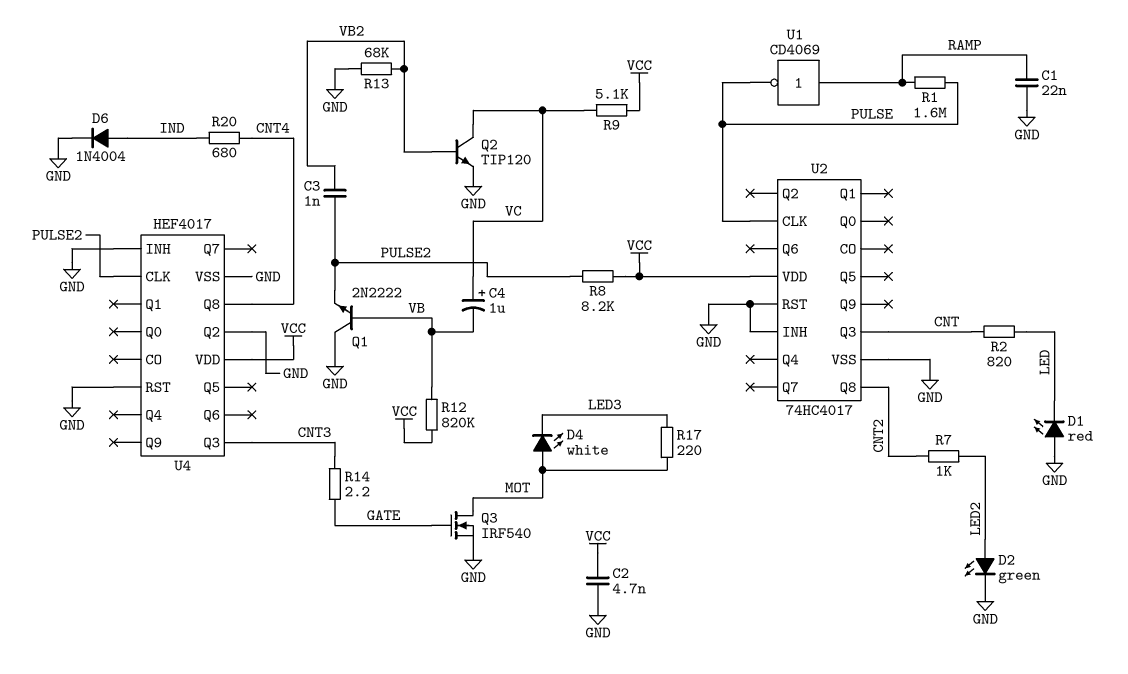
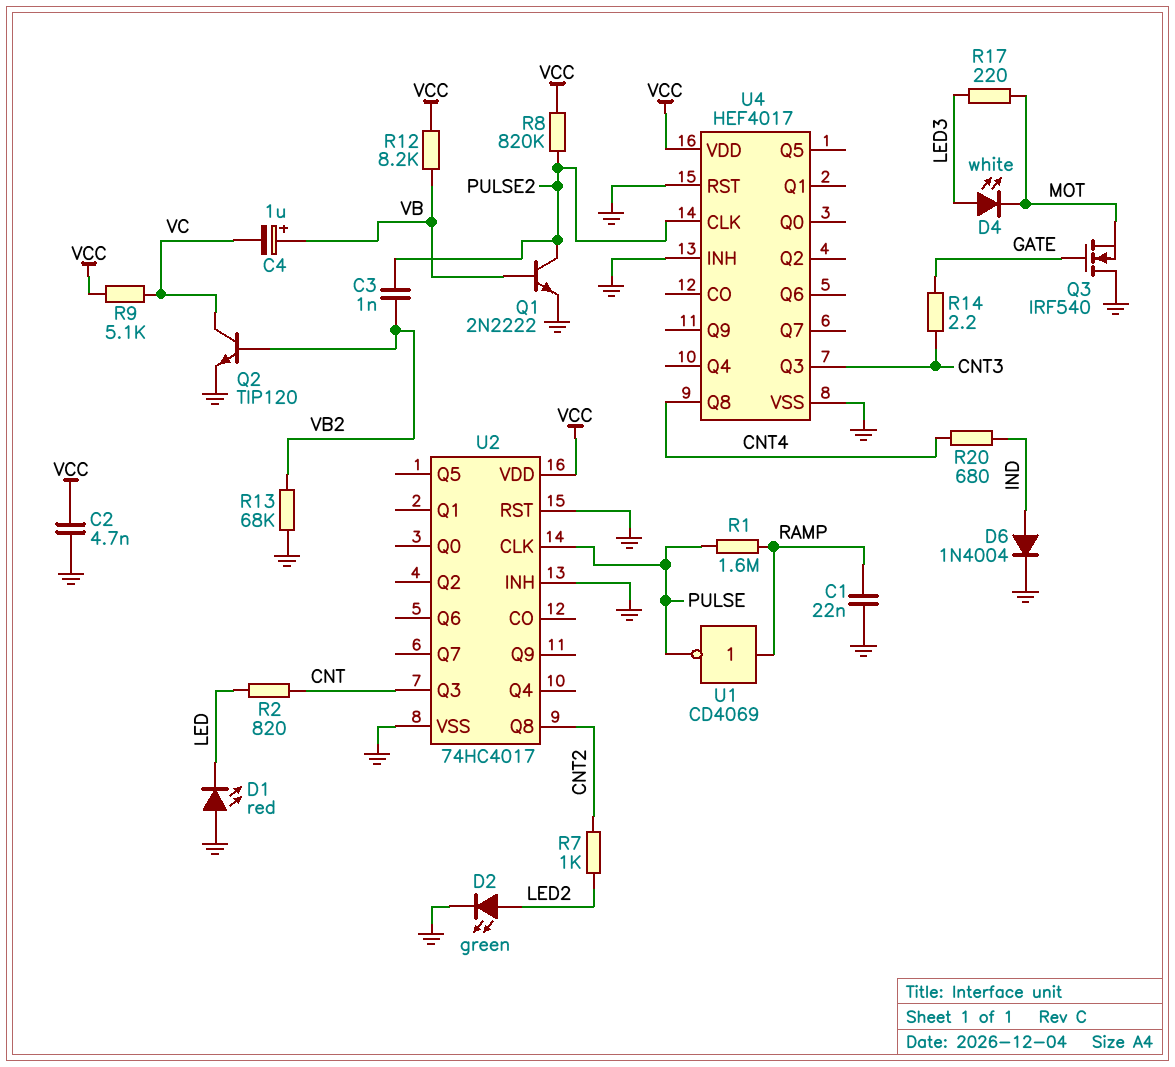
C4: 1uF (plus VC, minus VB) -> 1uF (plus VB, minus VC)
D4: LED white (A MOT, K LED3) -> LED white (A LED3, K MOT)
Q1: NPN 2N2222 (B VB, C GND, E PULSE2) -> NPN 2N2222 (B VB, C PULSE2, E GND)
Q3: NMOS IRF540 (G GATE, D MOT, S GND) -> NMOS IRF540 (G GATE, D GND, S MOT)
R8: 8.2k (PULSE2, VCC) -> 820k (PULSE2, VCC)
R12: 820k (VB, VCC) -> 8.2k (VB, VCC)
U4 pin Q2: GND -> none

